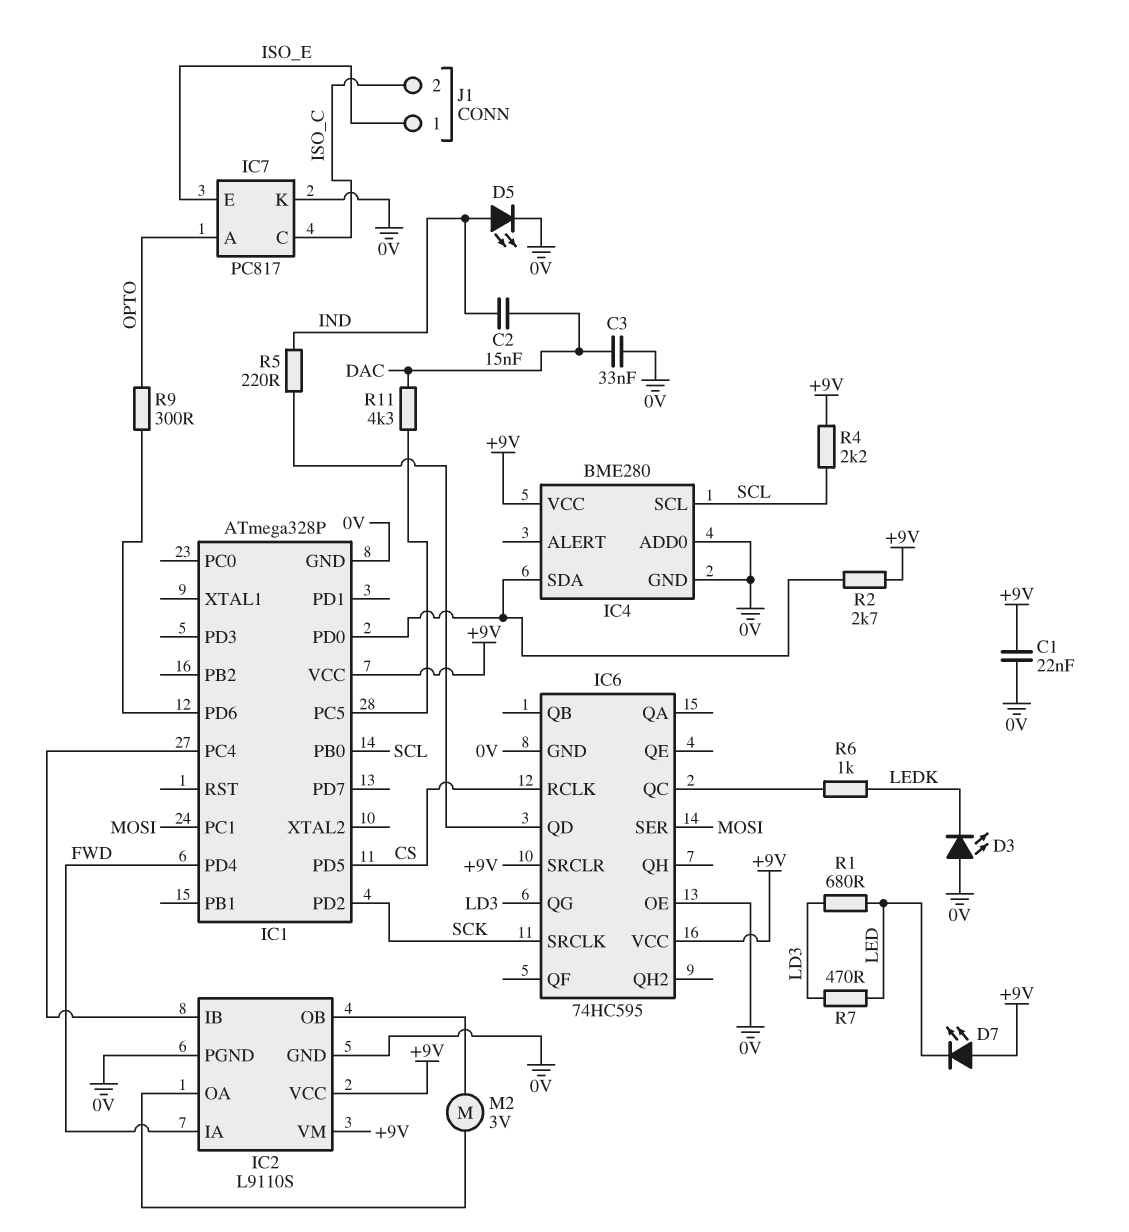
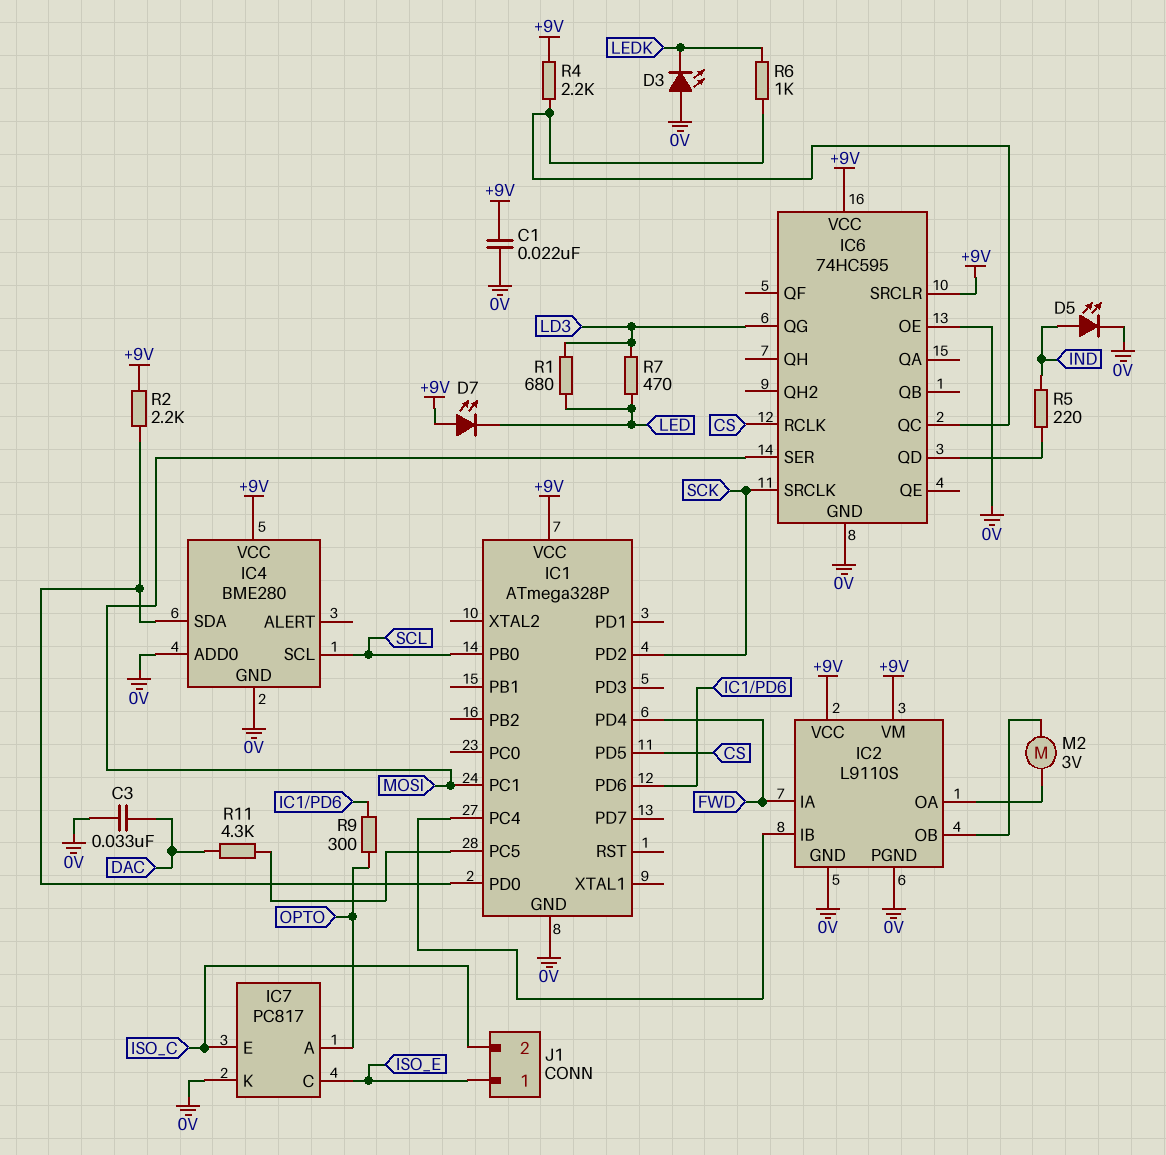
C2: 15nF (DAC, IND) -> none
IC7 pin C: ISO_C -> ISO_E
IC7 pin E: ISO_E -> ISO_C
R2: 2.7k (+9V, IC1/PD0) -> 2.2k (+9V, IC1/PD0)
R4: 2.2k (+9V, SCL) -> 2.2k (+9V, IC6/QC)

